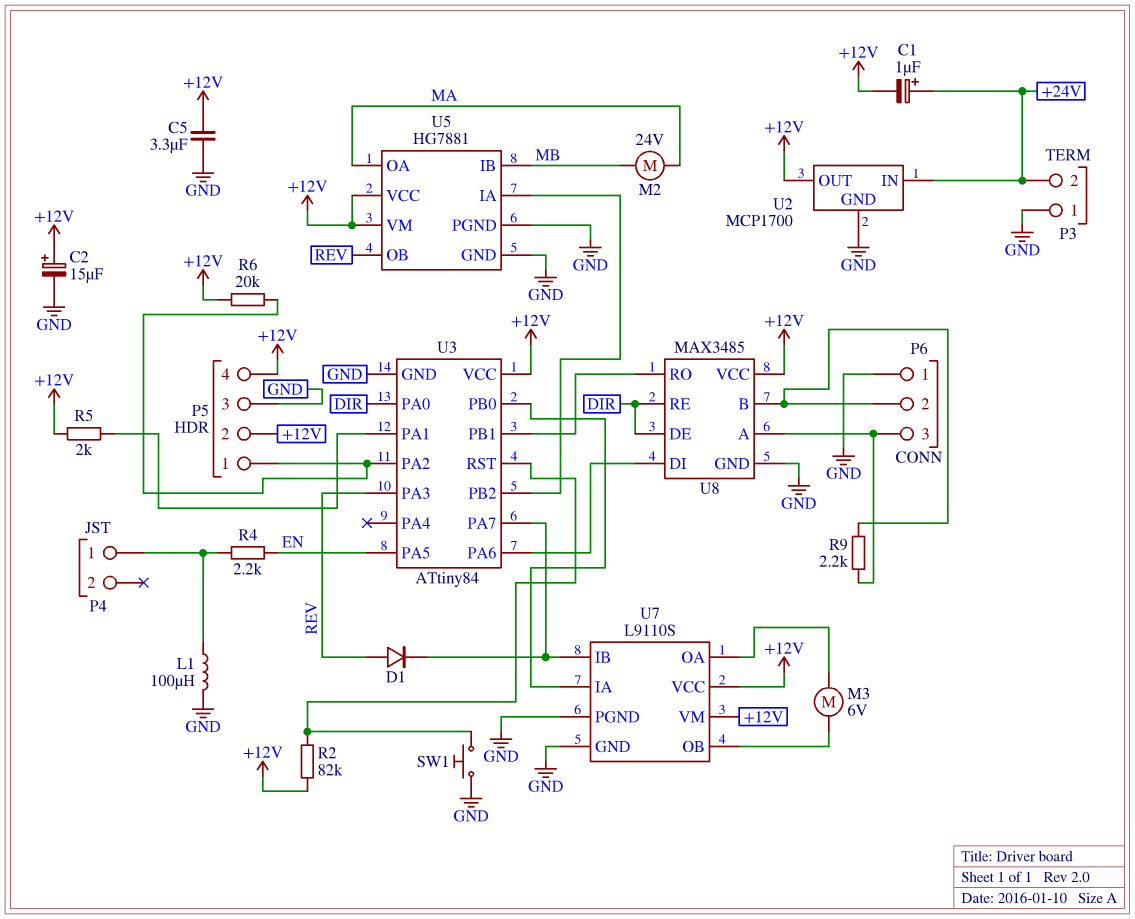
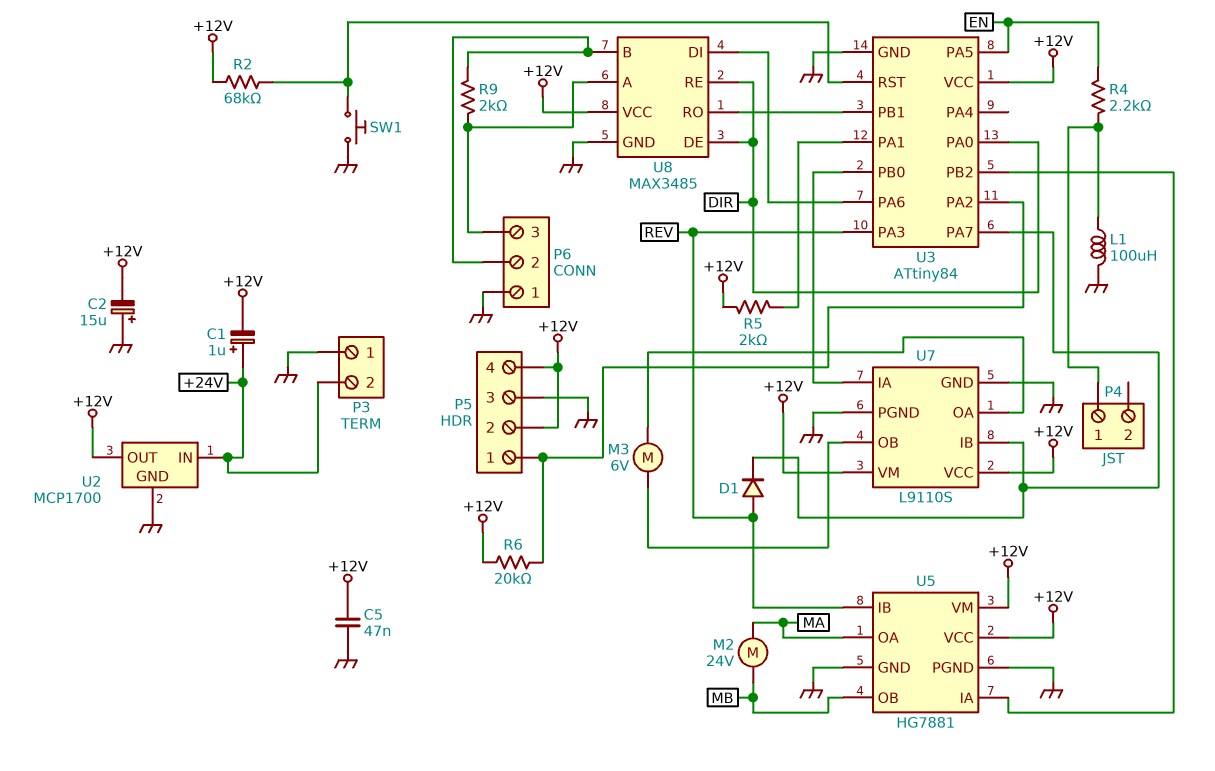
C2: 15uF (plus +12V, minus GND) -> 15uF (plus GND, minus +12V)
C5: 3.3uF (+12V, GND) -> 47nF (+12V, GND)
R2: 82k (+12V, U3/RST) -> 68k (+12V, U3/RST)
R9: 2.2k (P6/2, P6/3) -> 2k (P6/2, P6/3)
U5 pin IB: MB -> REV
U5 pin OB: REV -> MB

